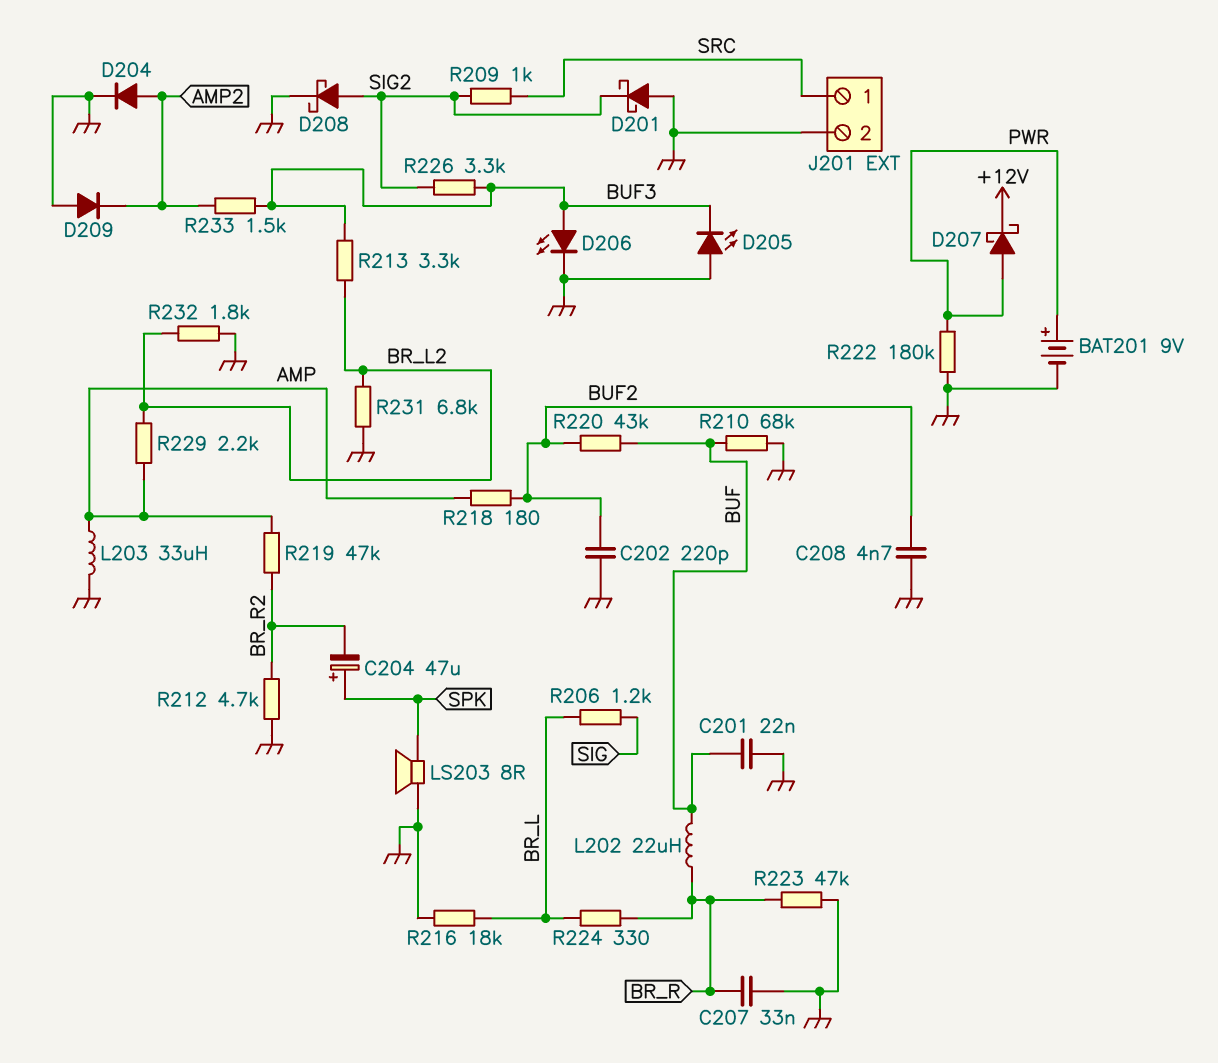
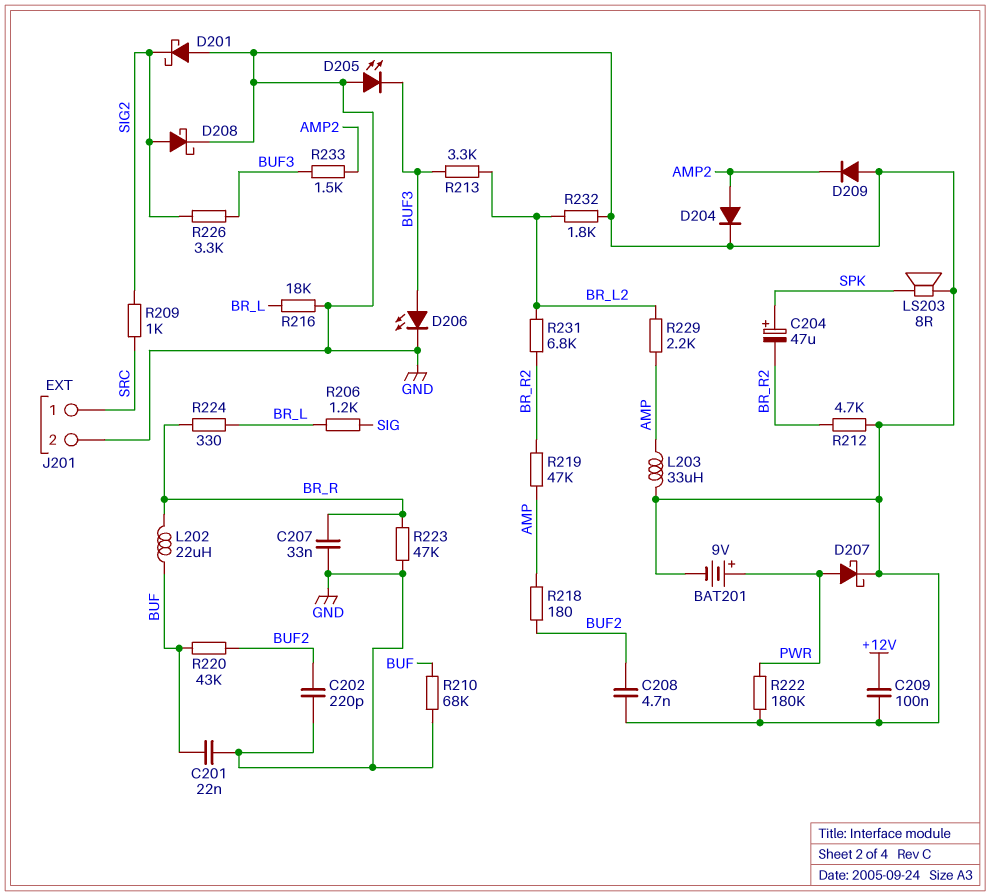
C209: none -> 100nF (+12V, GND)
D207: schottky (A PWR, K +12V) -> schottky (A PWR, K GND)
R231: 6.8k (BR_L2, GND) -> 6.8k (BR_L2, BR_R2)

